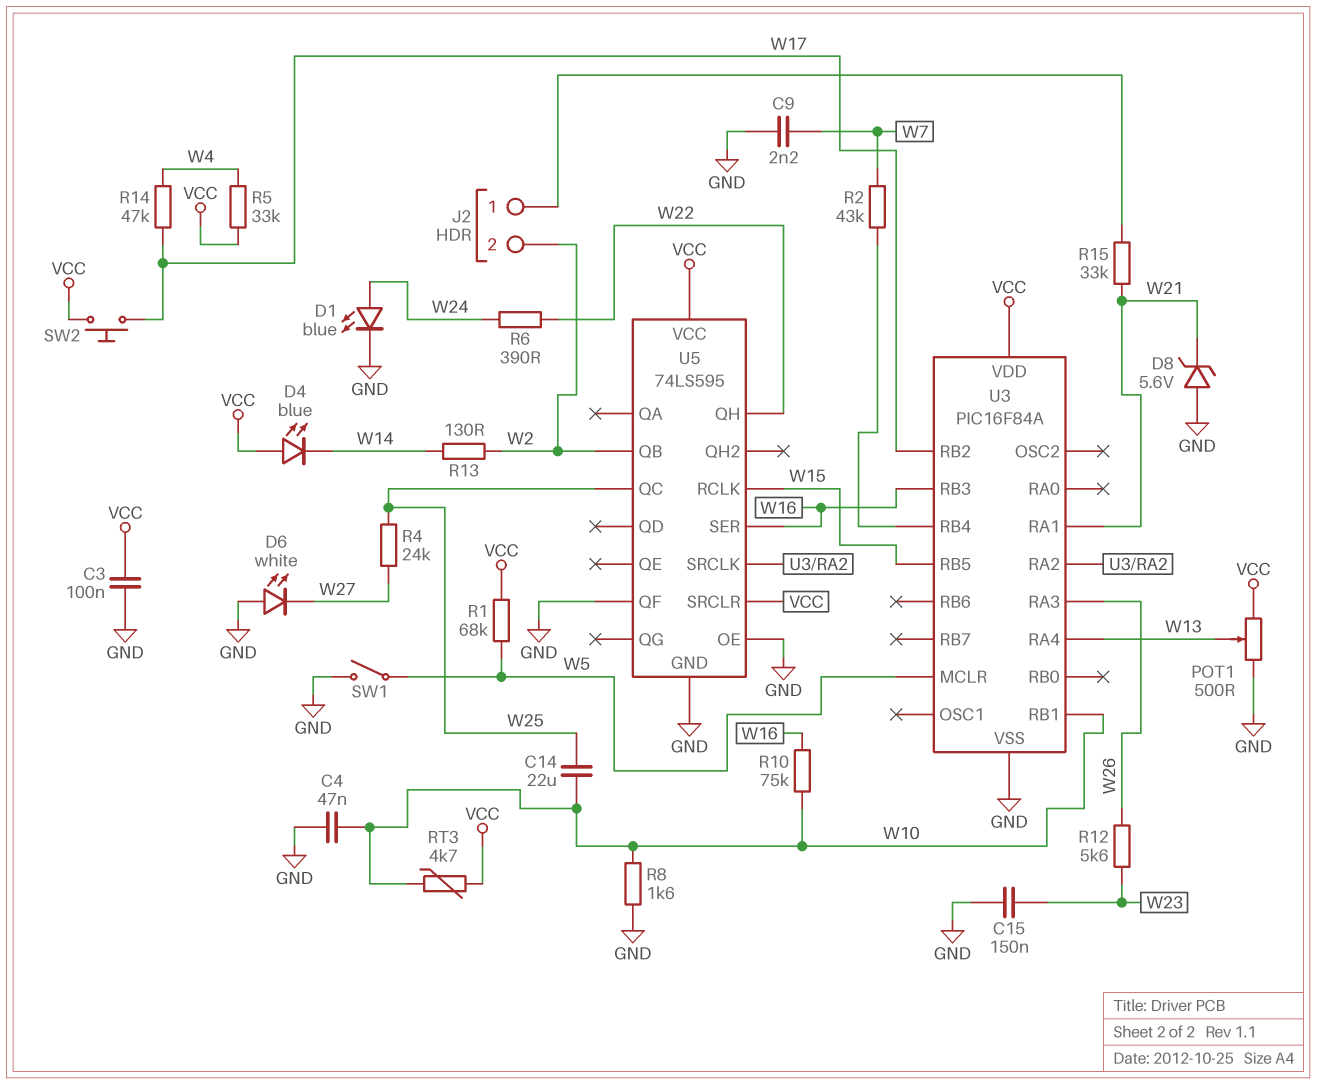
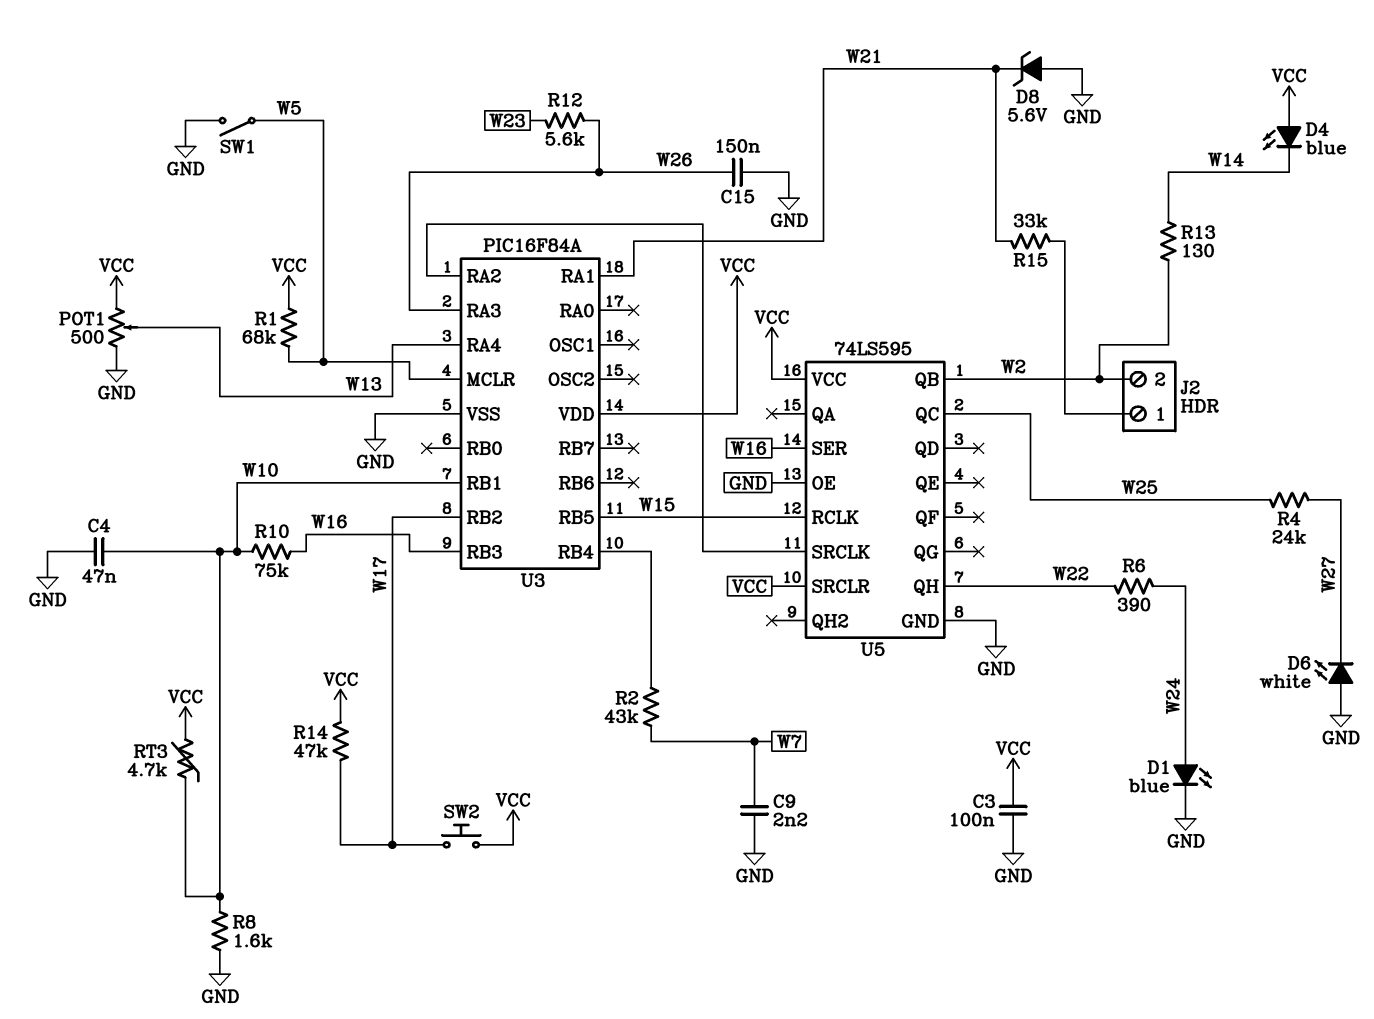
C14: 22uF (W10, W25) -> none
C15: 150nF (GND, W23) -> 150nF (GND, W26)
R5: 33k (VCC, W4) -> none
R14: 47k (W4, W17) -> 47k (VCC, W17)
U5 pin QF: GND -> none

